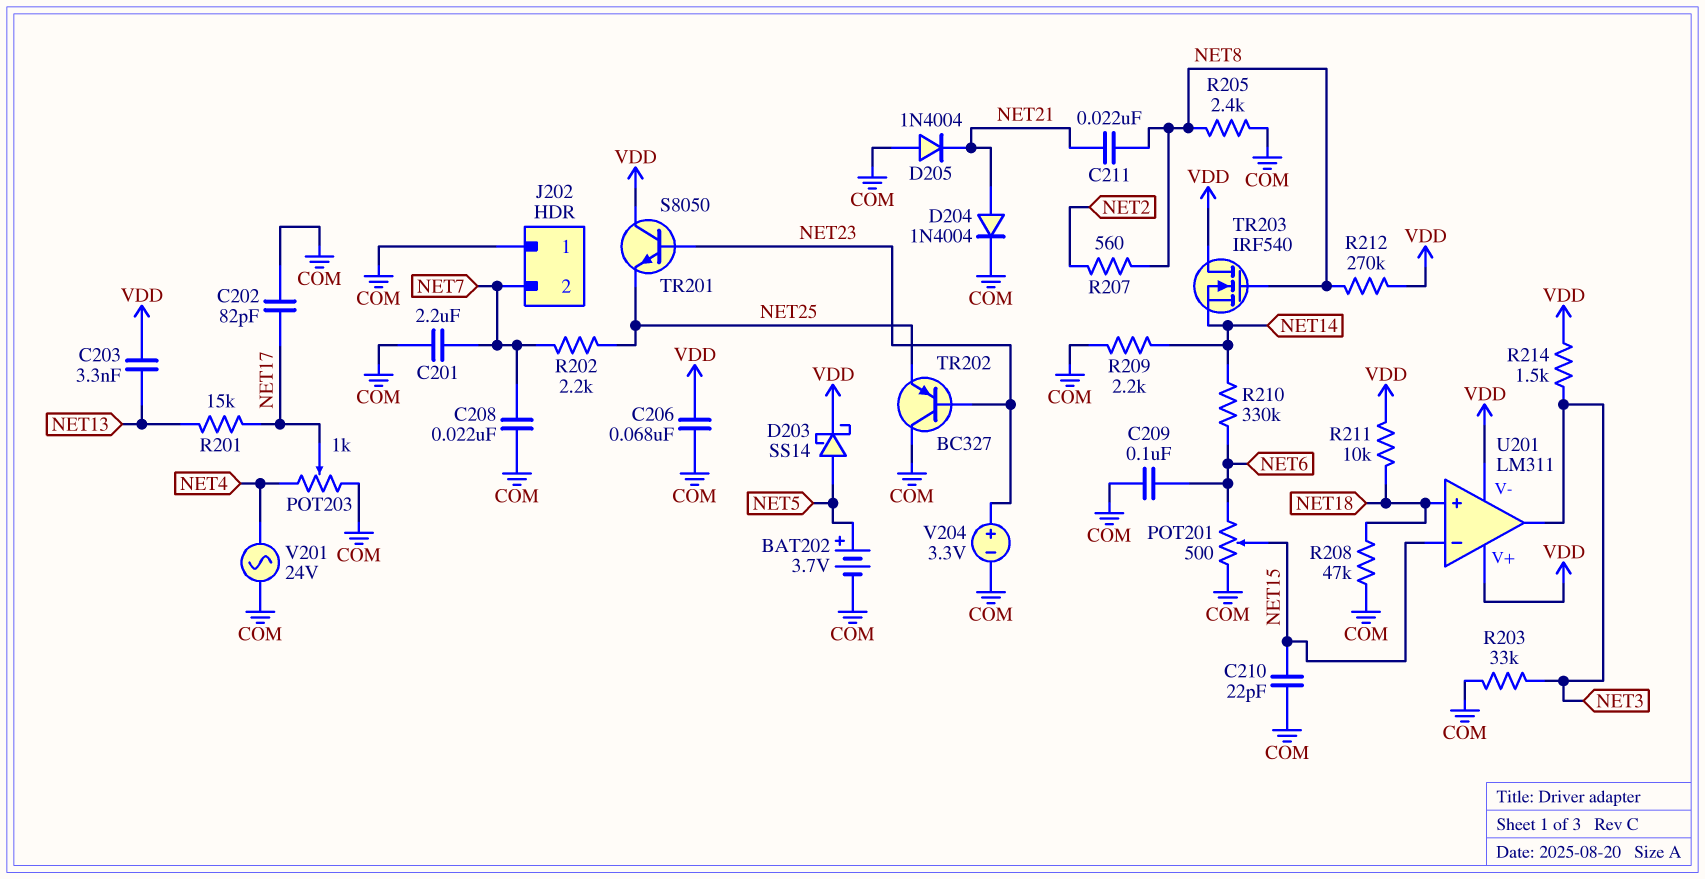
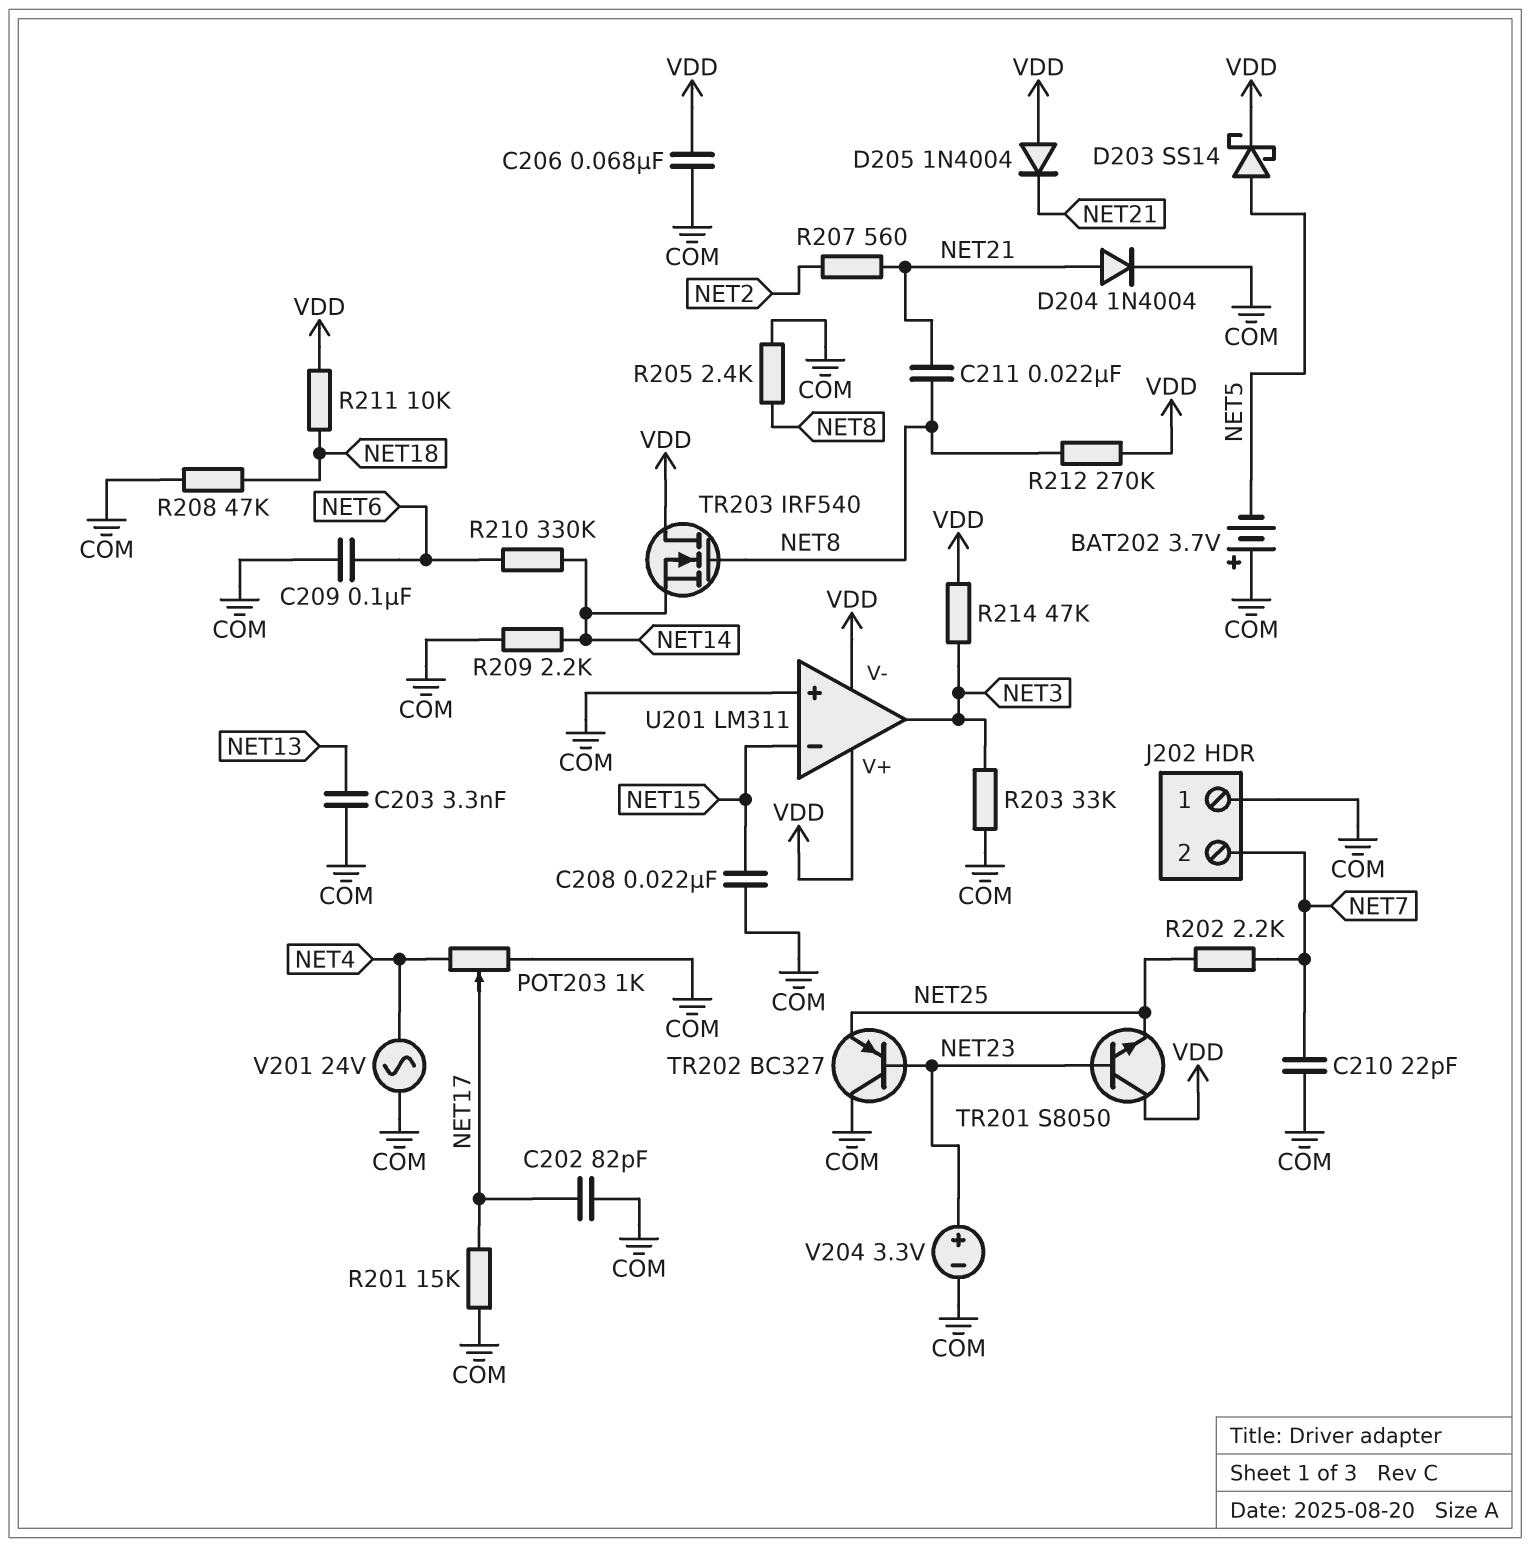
BAT202: 3.7V (plus NET5, minus COM) -> 3.7V (plus COM, minus NET5)
C201: 2.2uF (COM, NET7) -> none
C203: 3.3nF (NET13, VDD) -> 3.3nF (COM, NET13)
C208: 22nF (COM, NET7) -> 22nF (COM, NET15)
C210: 22pF (COM, NET15) -> 22pF (COM, NET7)
D205: diode 1N4004 (A COM, K NET21) -> diode 1N4004 (A VDD, K NET21)
POT201: 500 (COM, NET6, wiper NET15) -> none
R201: 15k (NET13, NET17) -> 15k (COM, NET17)
R207: 560 (NET2, NET8) -> 560 (NET2, NET21)
R214: 1.5k (NET3, VDD) -> 47k (NET3, VDD)
U201 pin in+: NET18 -> COM

